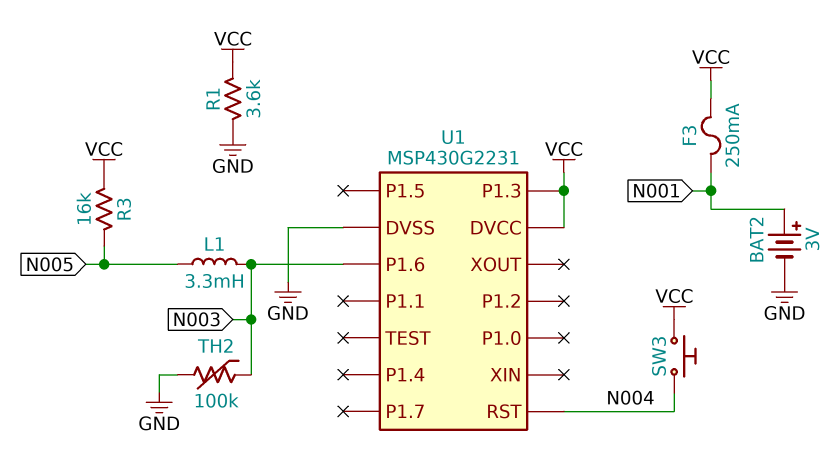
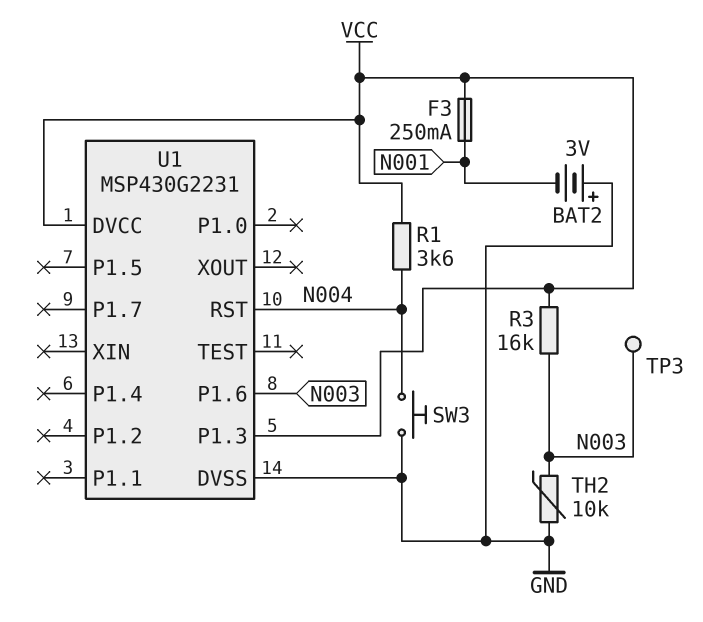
BAT2: 3V (plus N001, minus GND) -> 3V (plus GND, minus N001)
L1: 3.3mH (N003, N005) -> none
R1: 3.6k (GND, VCC) -> 3.6k (N004, VCC)
R3: 16k (N005, VCC) -> 16k (N003, VCC)
SW3: button (N004, VCC) -> button (GND, N004)
TH2: 100k (GND, N003) -> 10k (GND, N003)
TP3: none -> test point (N003)

